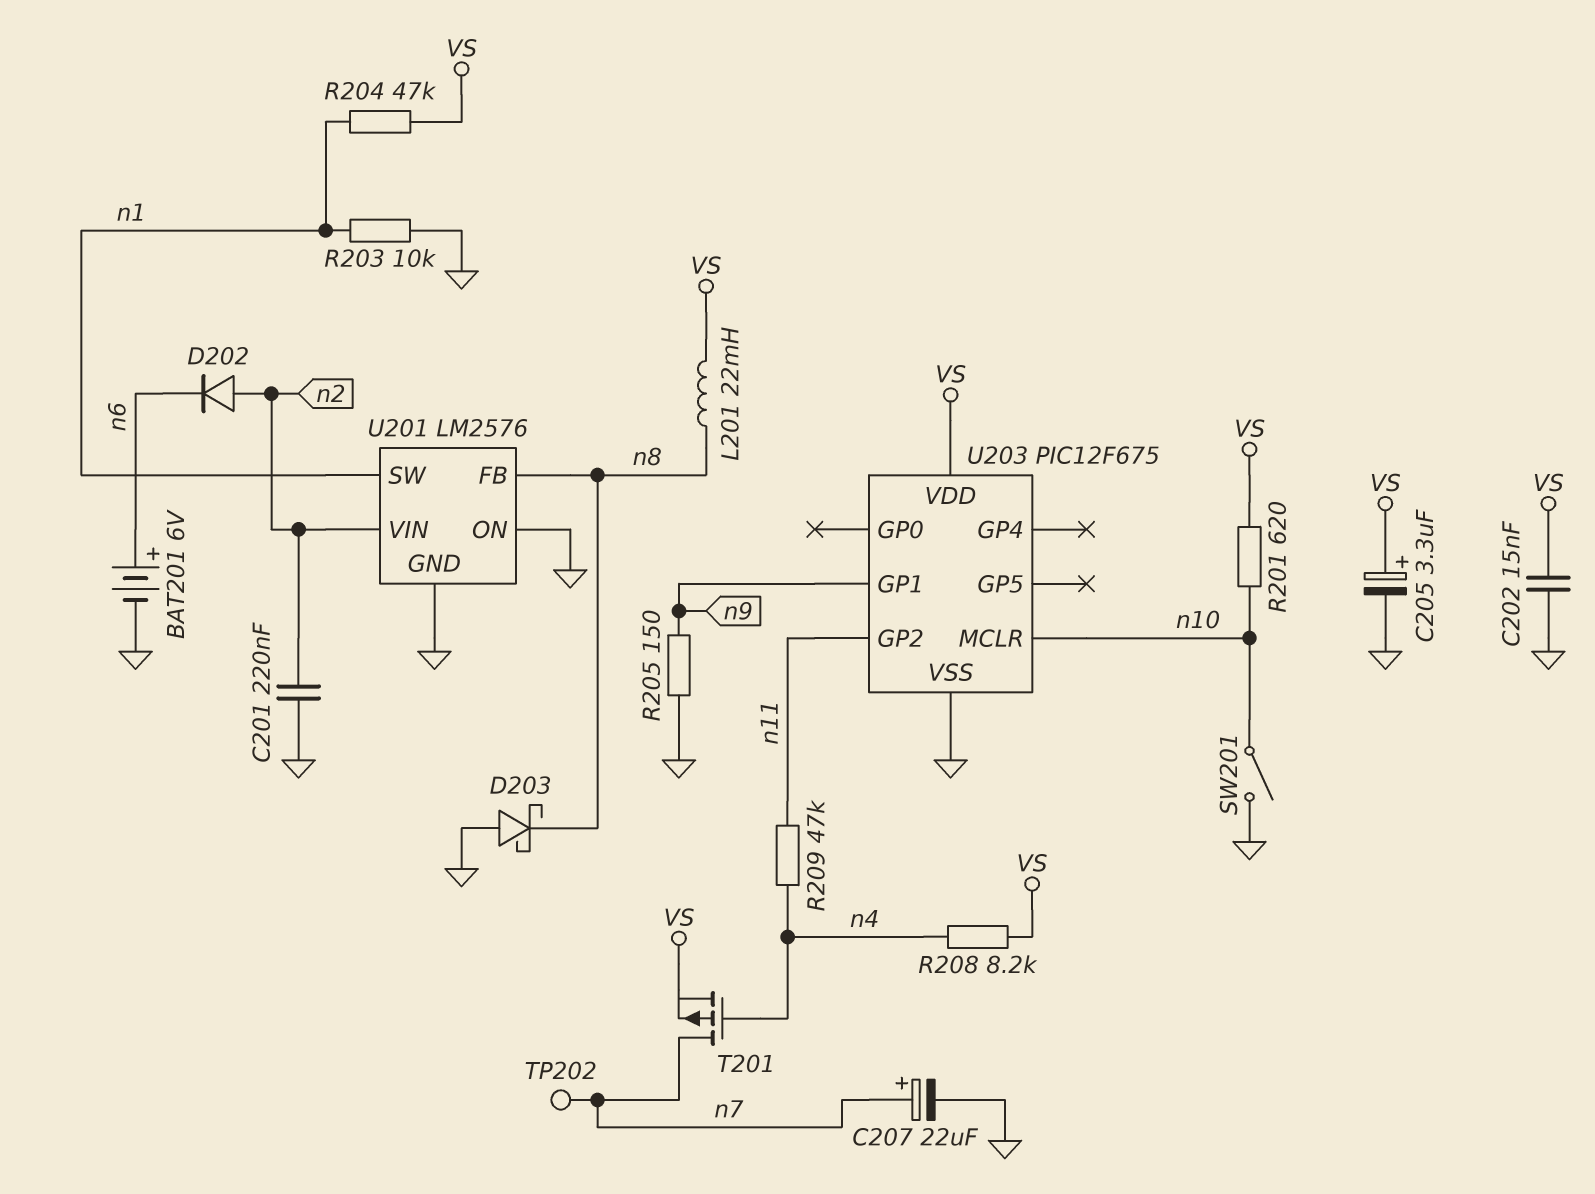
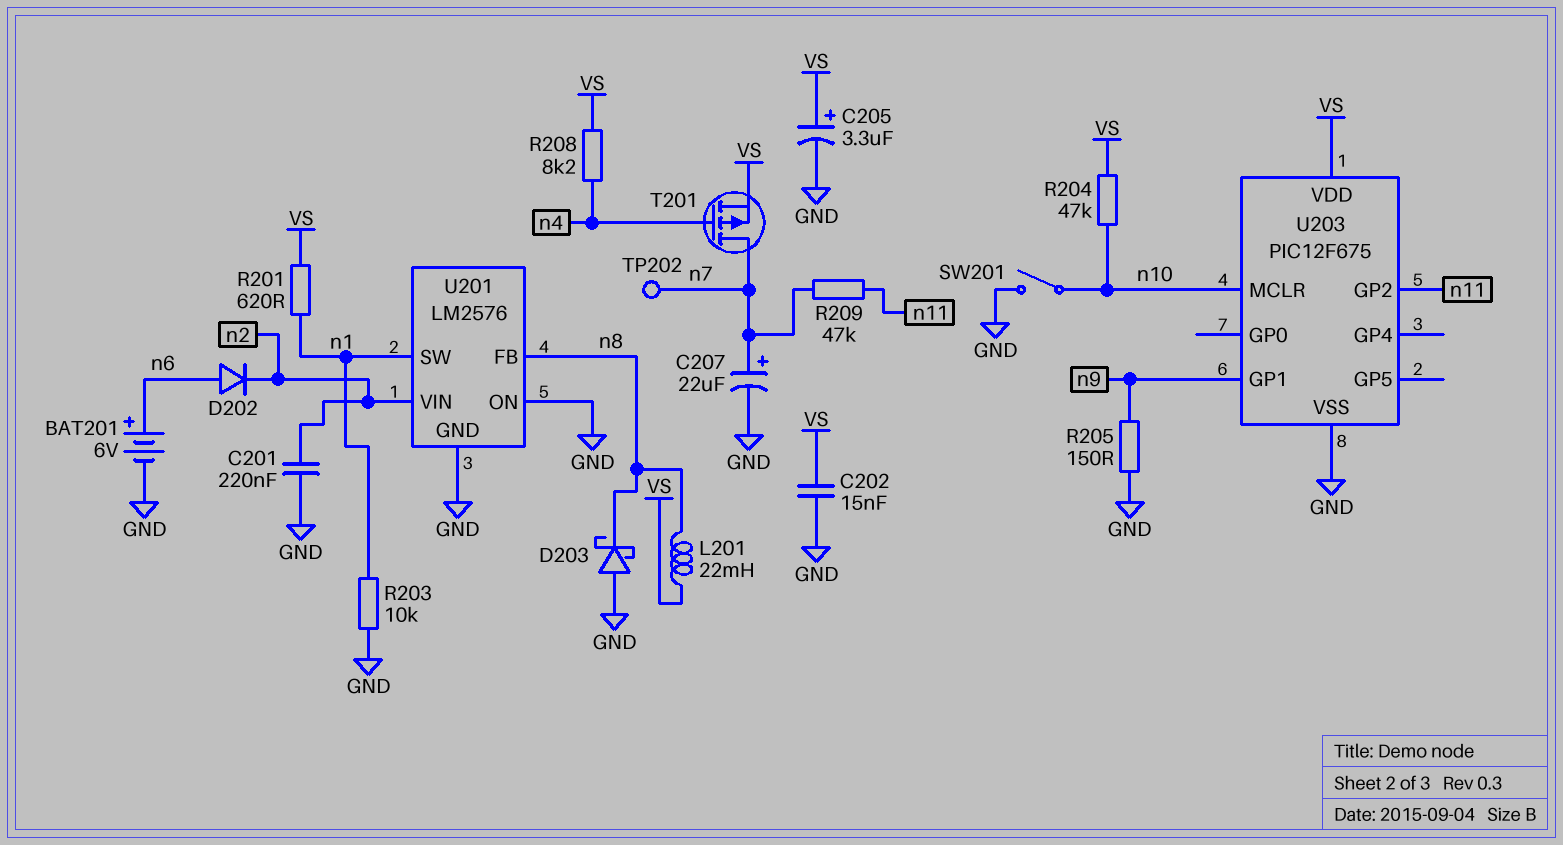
D202: diode (A n2, K n6) -> diode (A n6, K n2)
R201: 620 (VS, n10) -> 620 (VS, n1)
R204: 47k (VS, n1) -> 47k (VS, n10)
R209: 47k (n4, n11) -> 47k (n7, n11)

